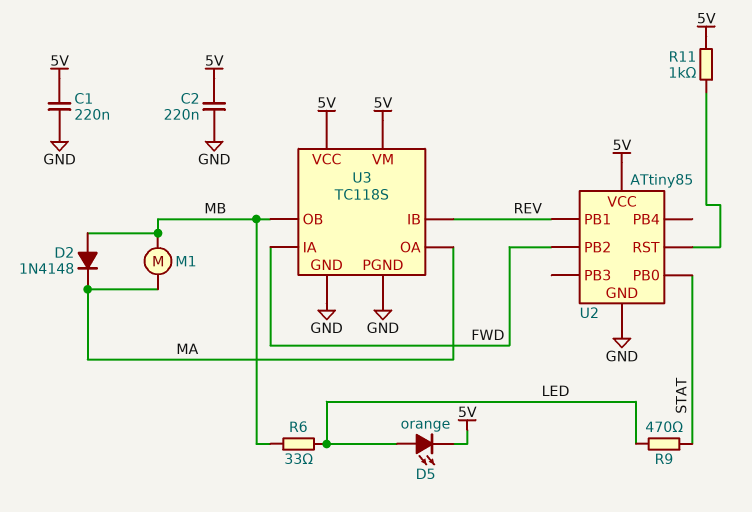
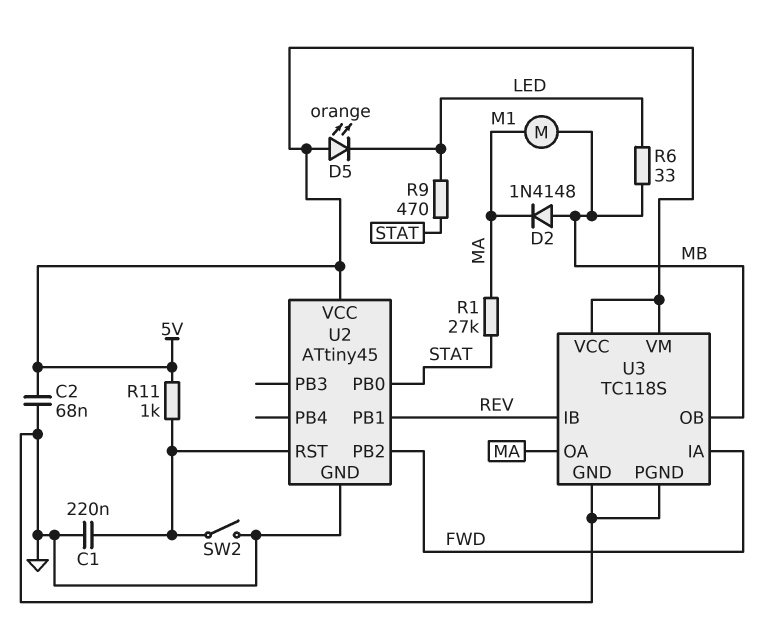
C1: 220nF (5V, GND) -> 220nF (GND, U2/RST)
C2: 220nF (5V, GND) -> 68nF (5V, GND)
D5: LED orange (A LED, K 5V) -> LED orange (A 5V, K LED)
R1: none -> 27k (MA, STAT)
SW2: none -> switch (GND, U2/RST)
U2: ATtiny85 -> ATtiny45

